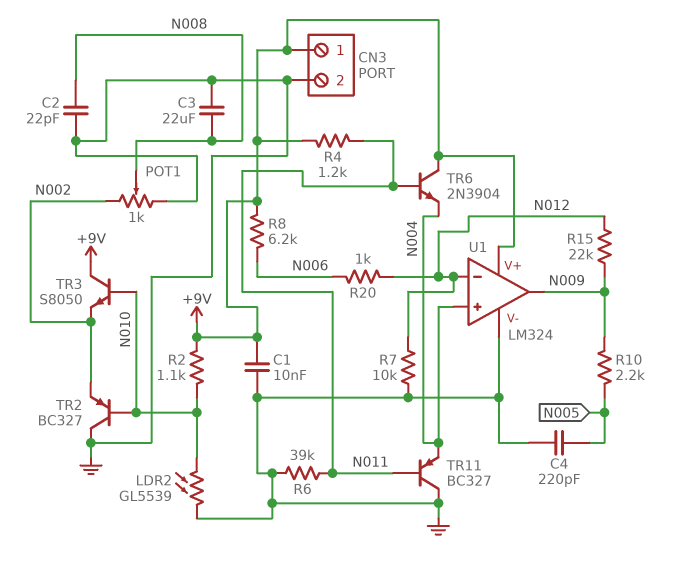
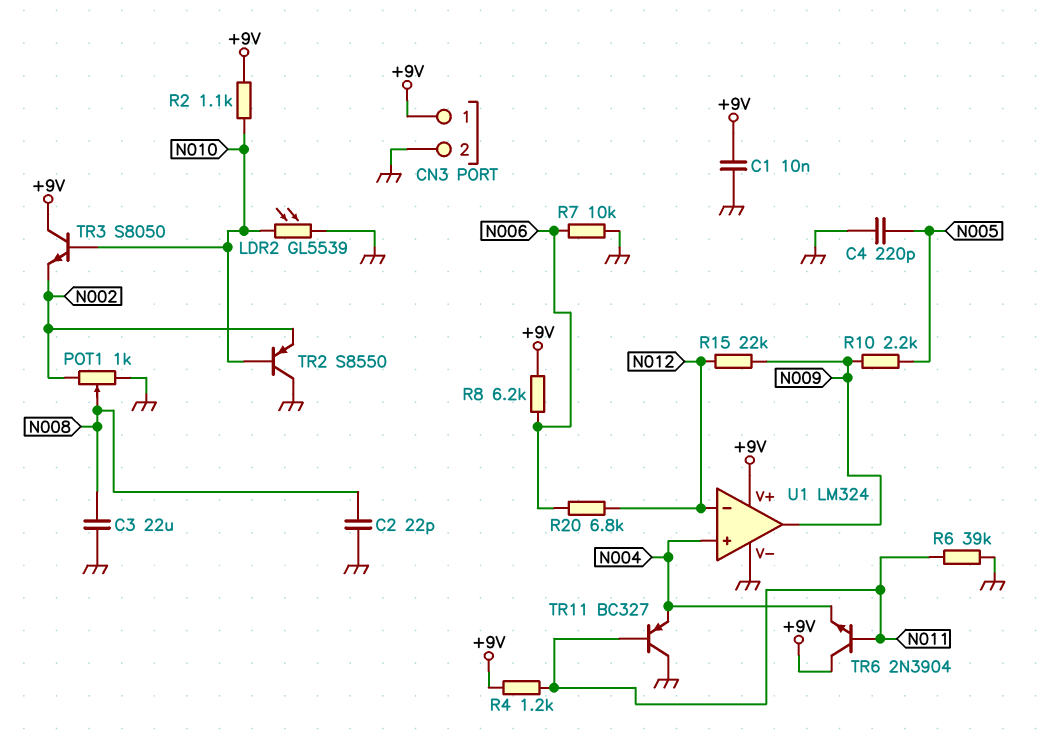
R7: 10k (GND, N012) -> 10k (GND, N006)
R20: 1k (N006, N012) -> 6.8k (N006, N012)
TR2: PNP BC327 (B N010, C GND, E N002) -> PNP S8550 (B N010, C GND, E N002)

